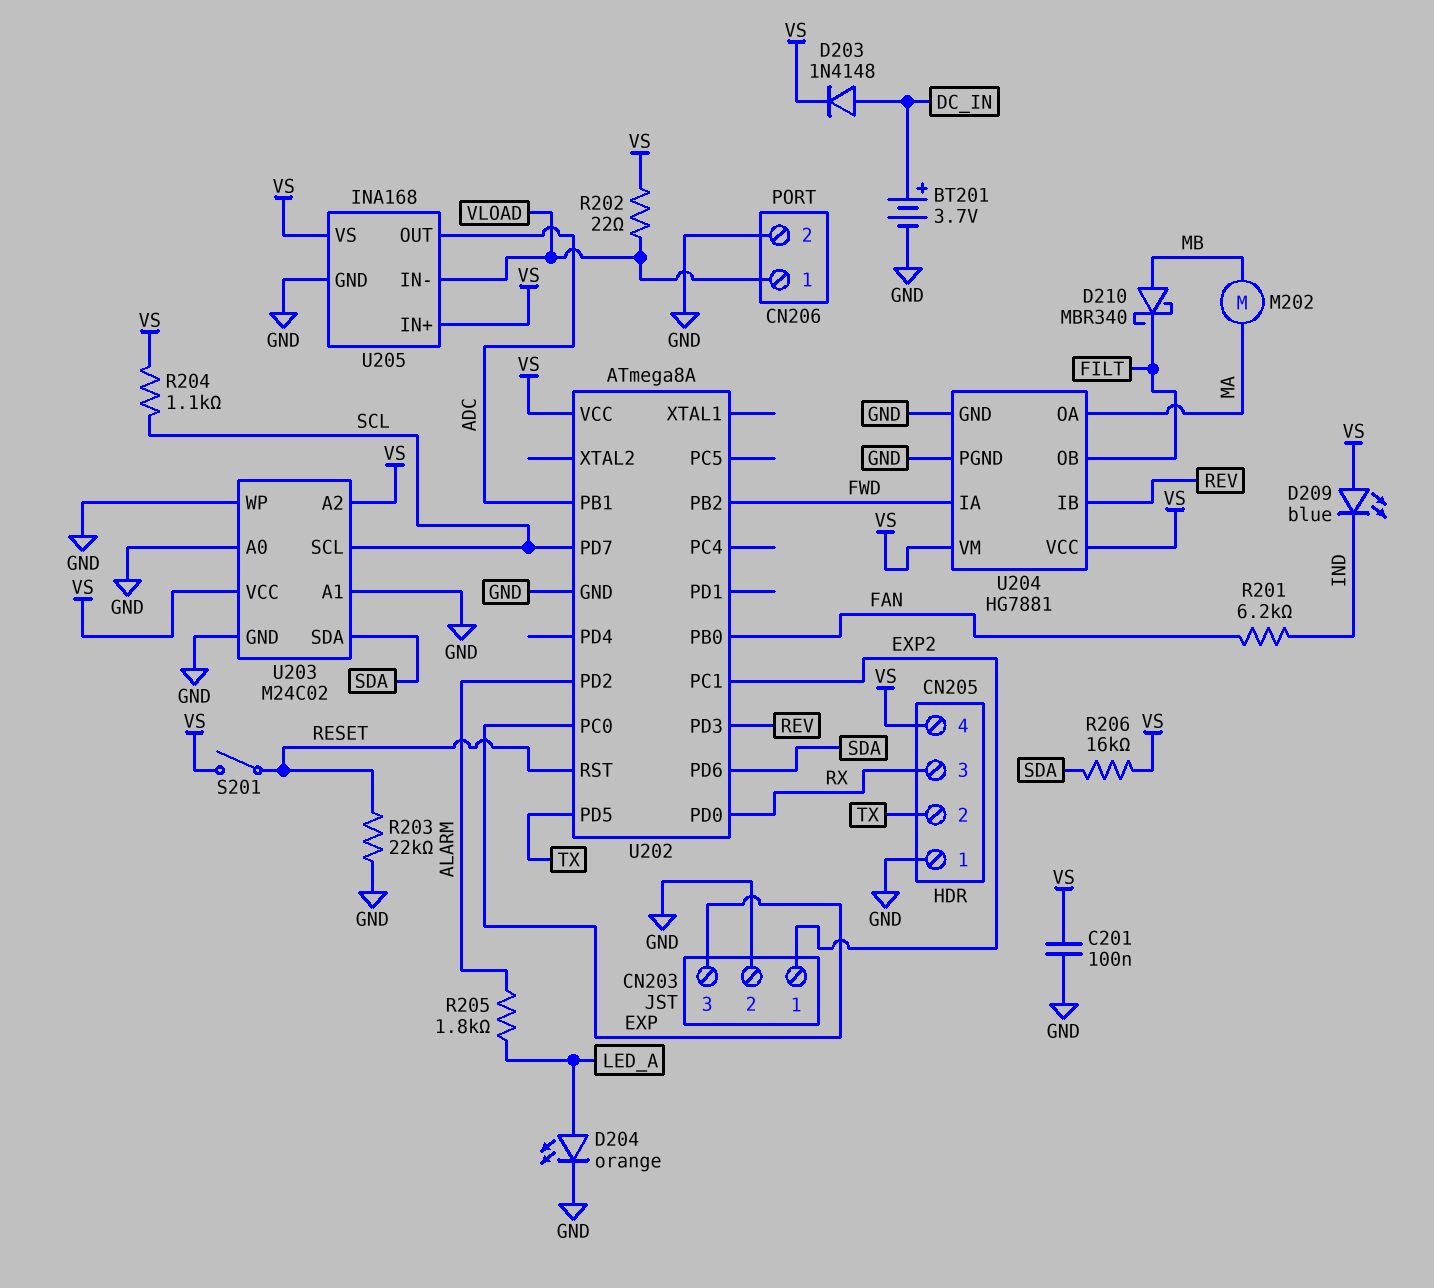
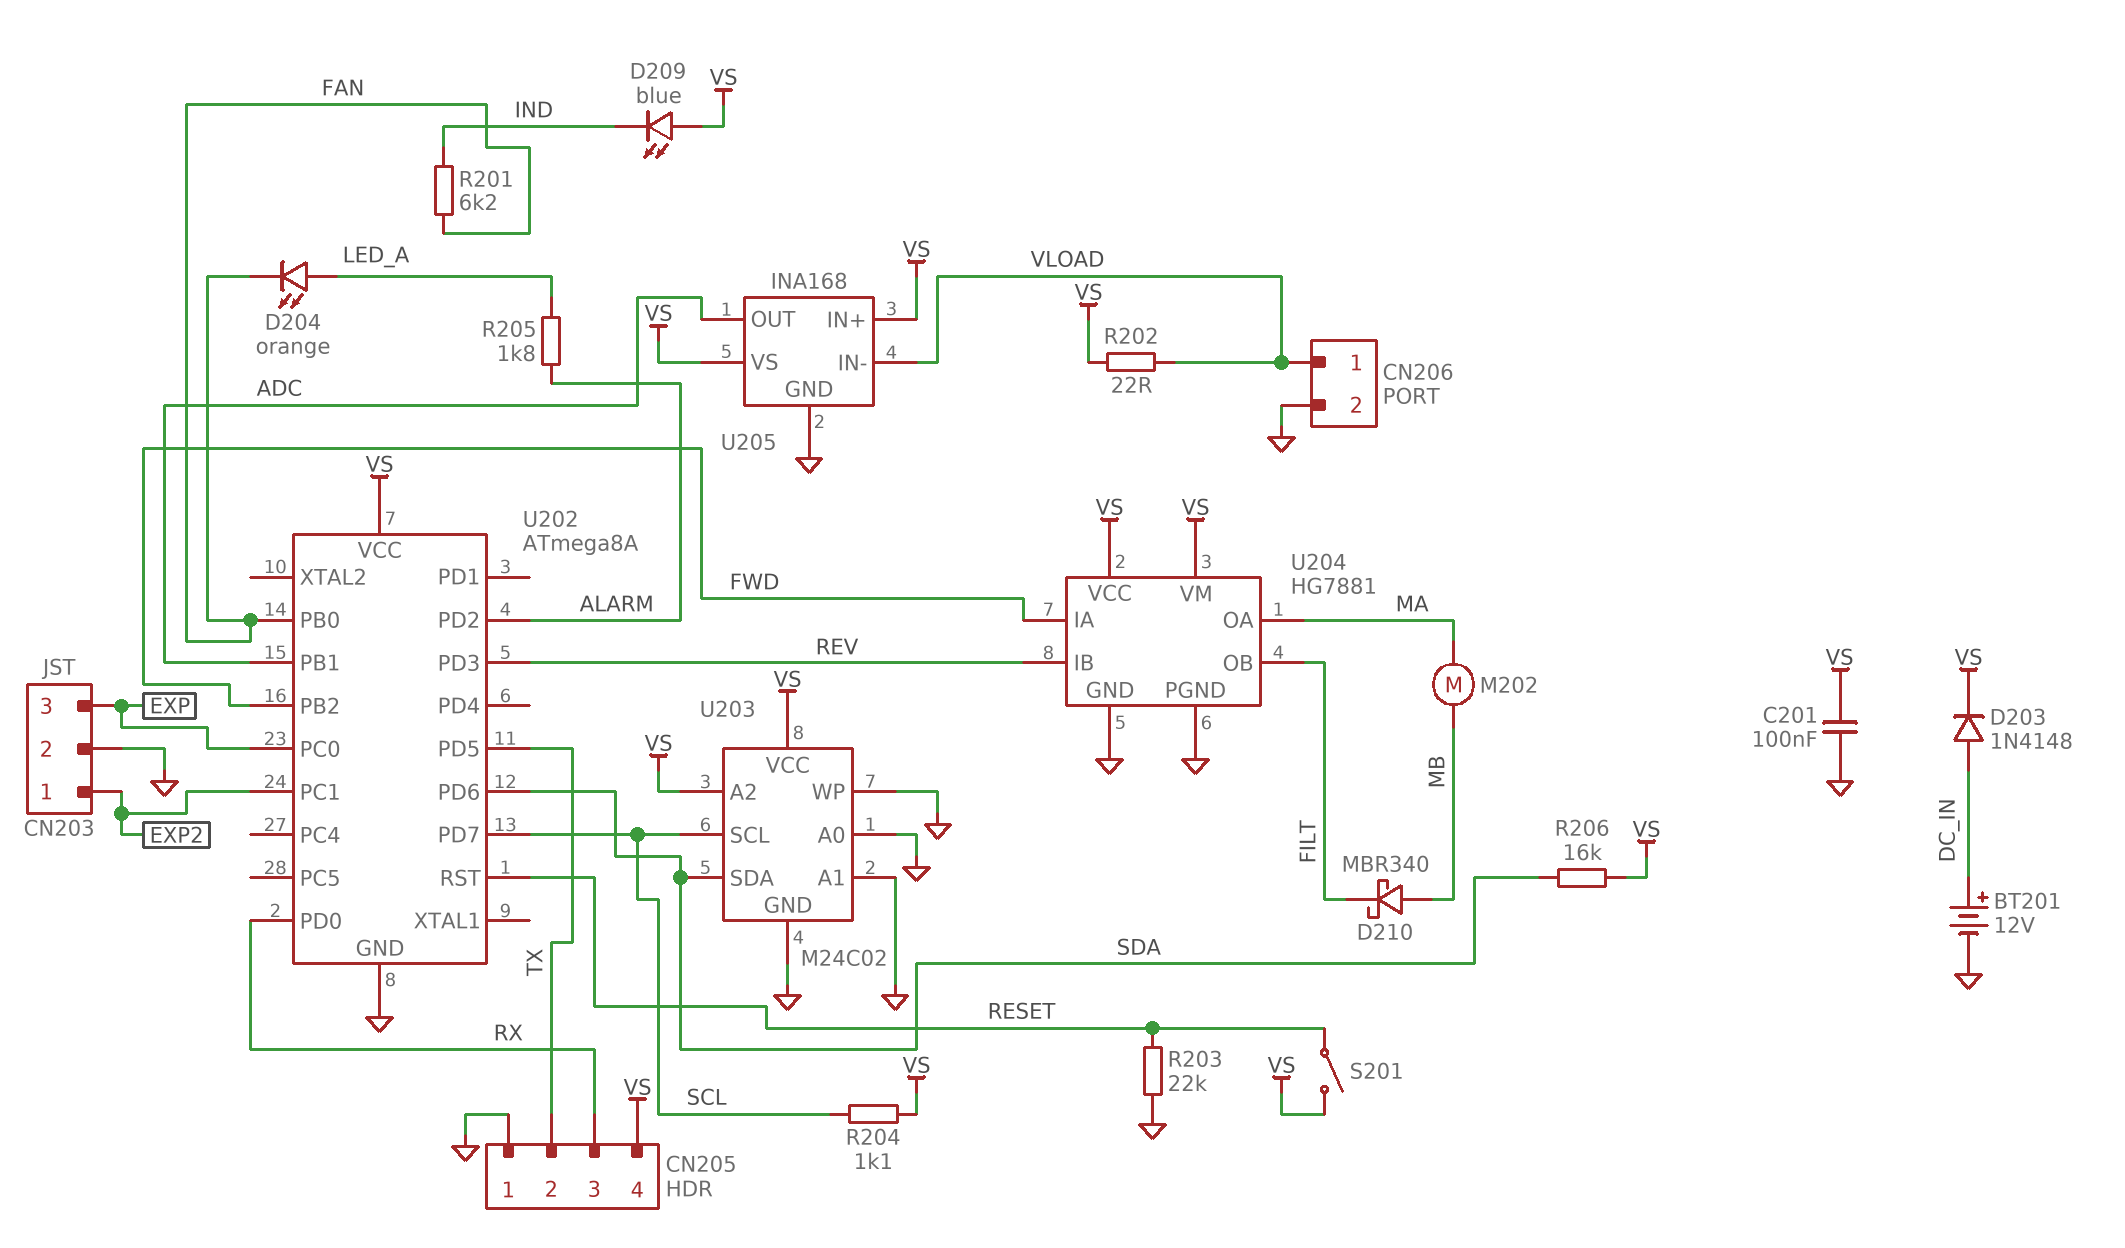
BT201: 3.7V (plus DC_IN, minus GND) -> 12V (plus DC_IN, minus GND)
D204: LED orange (A LED_A, K GND) -> LED orange (A LED_A, K FAN)

